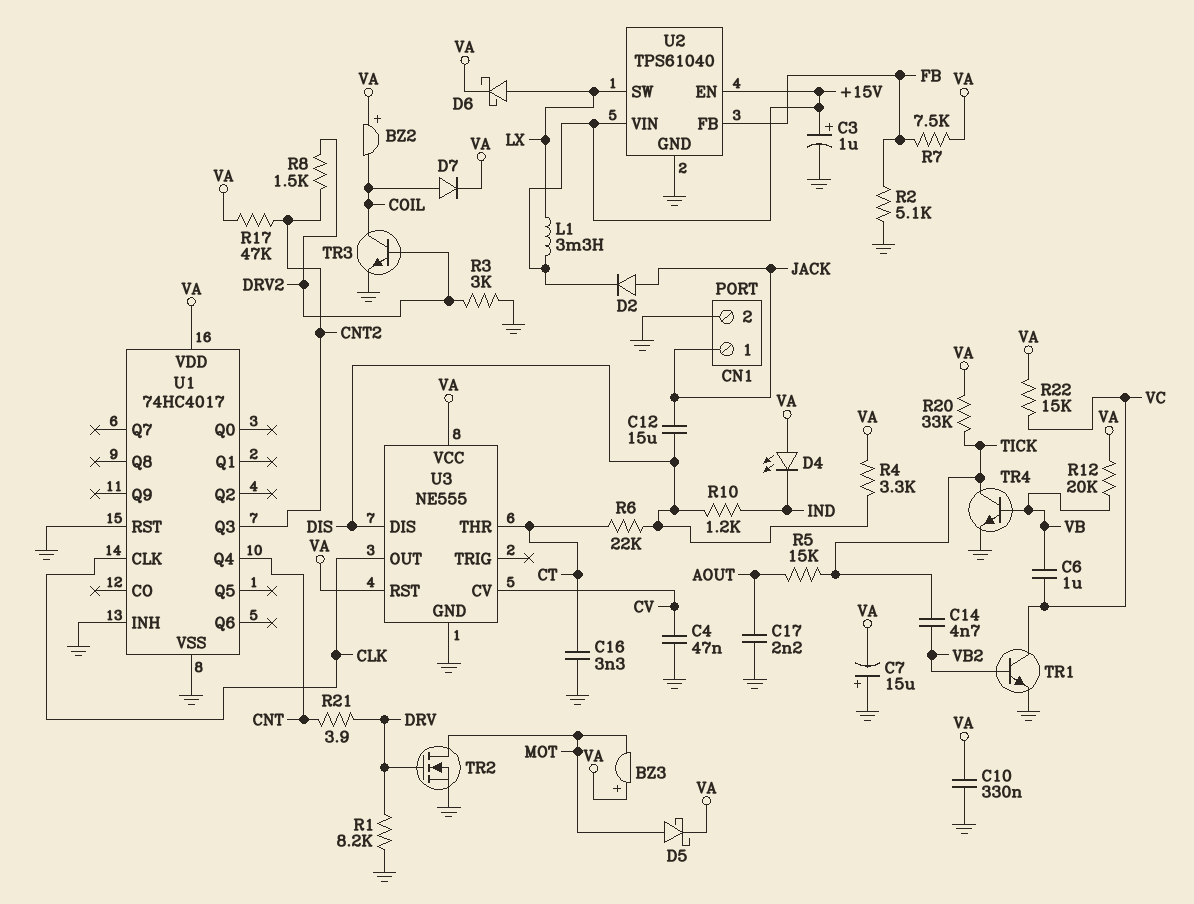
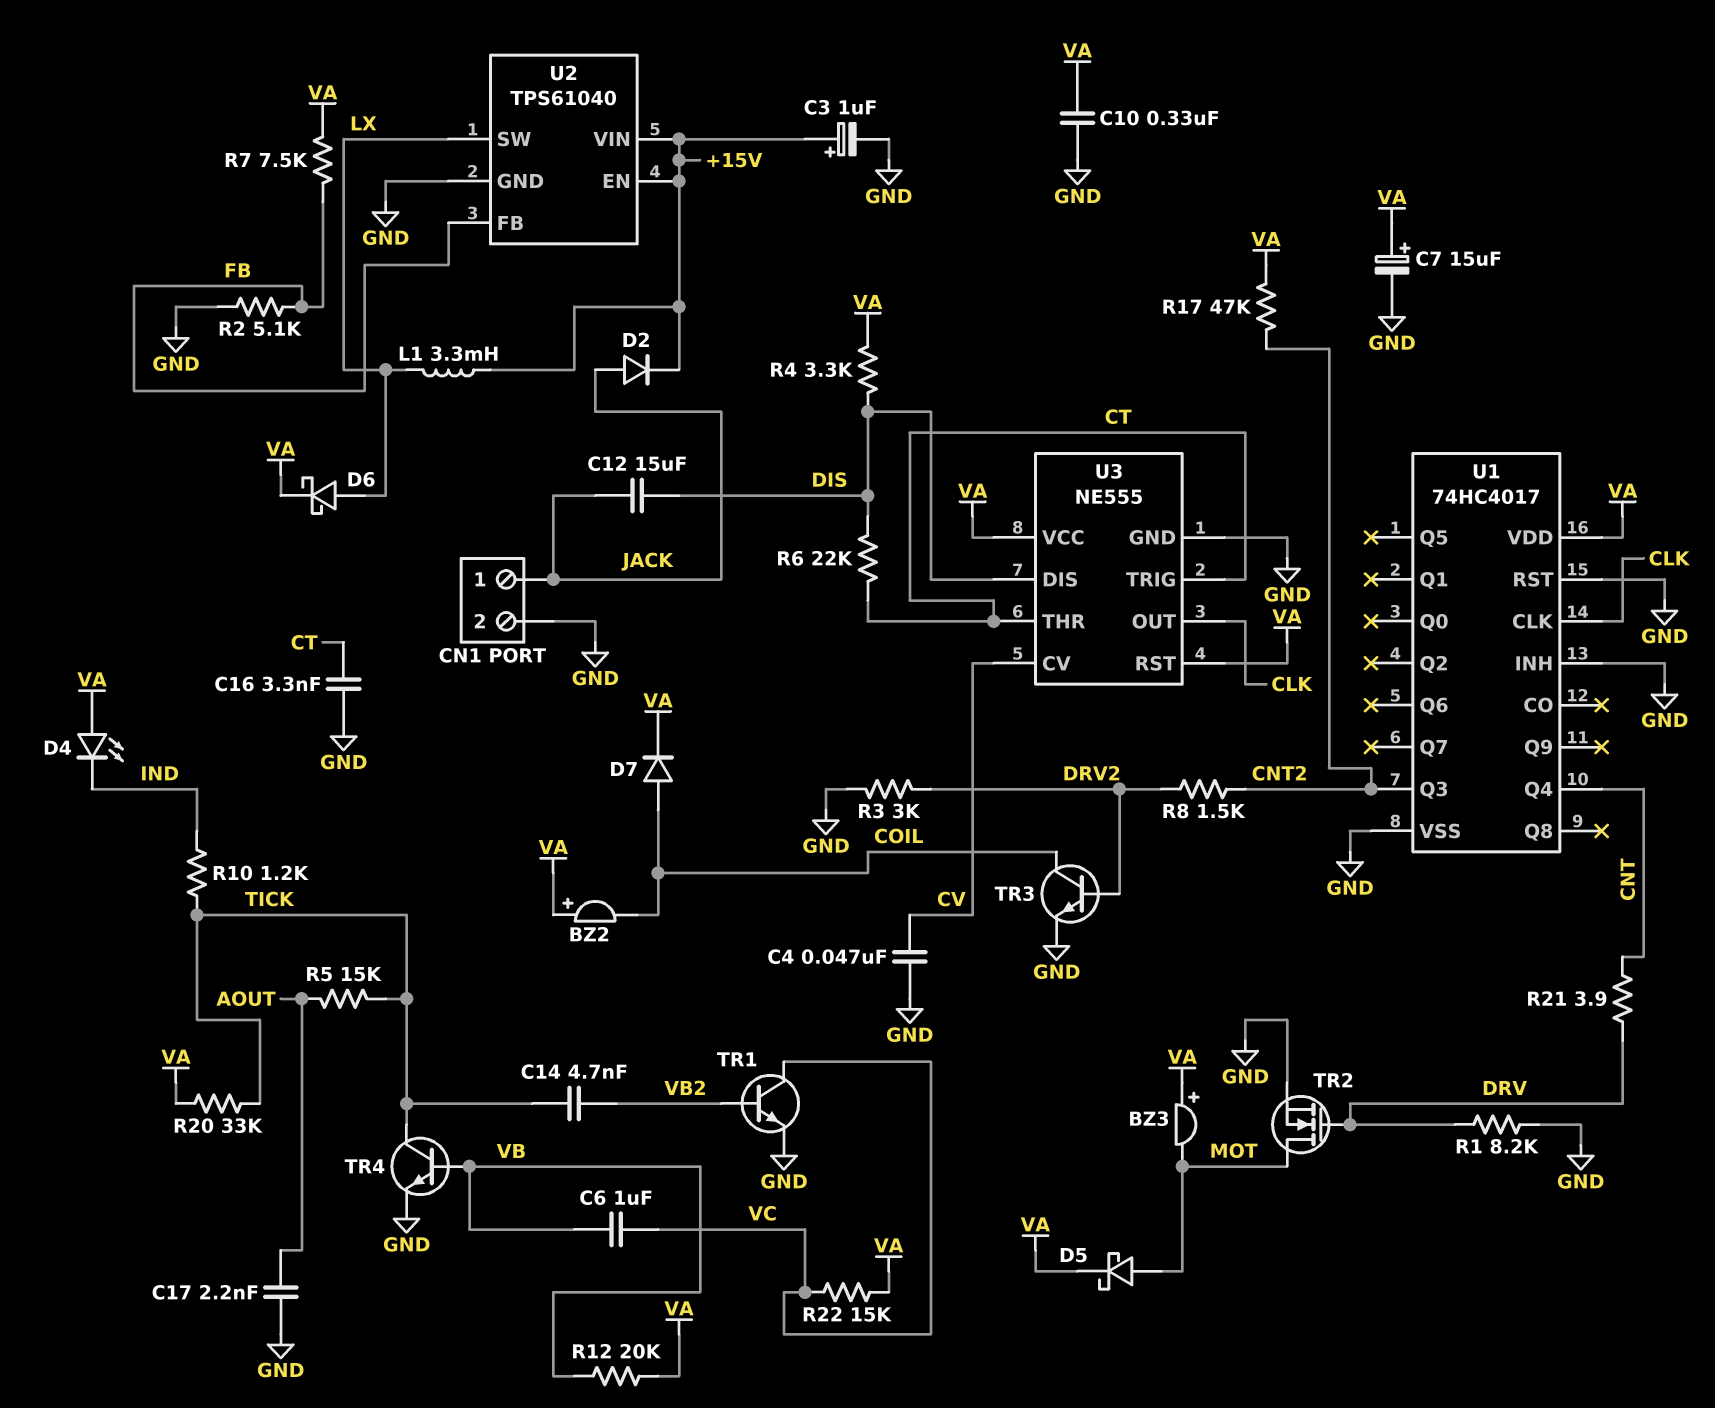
C7: 15uF (plus GND, minus VA) -> 15uF (plus VA, minus GND)
R10: 1.2k (DIS, IND) -> 1.2k (IND, TICK)
U3 pin TRIG: none -> CT

